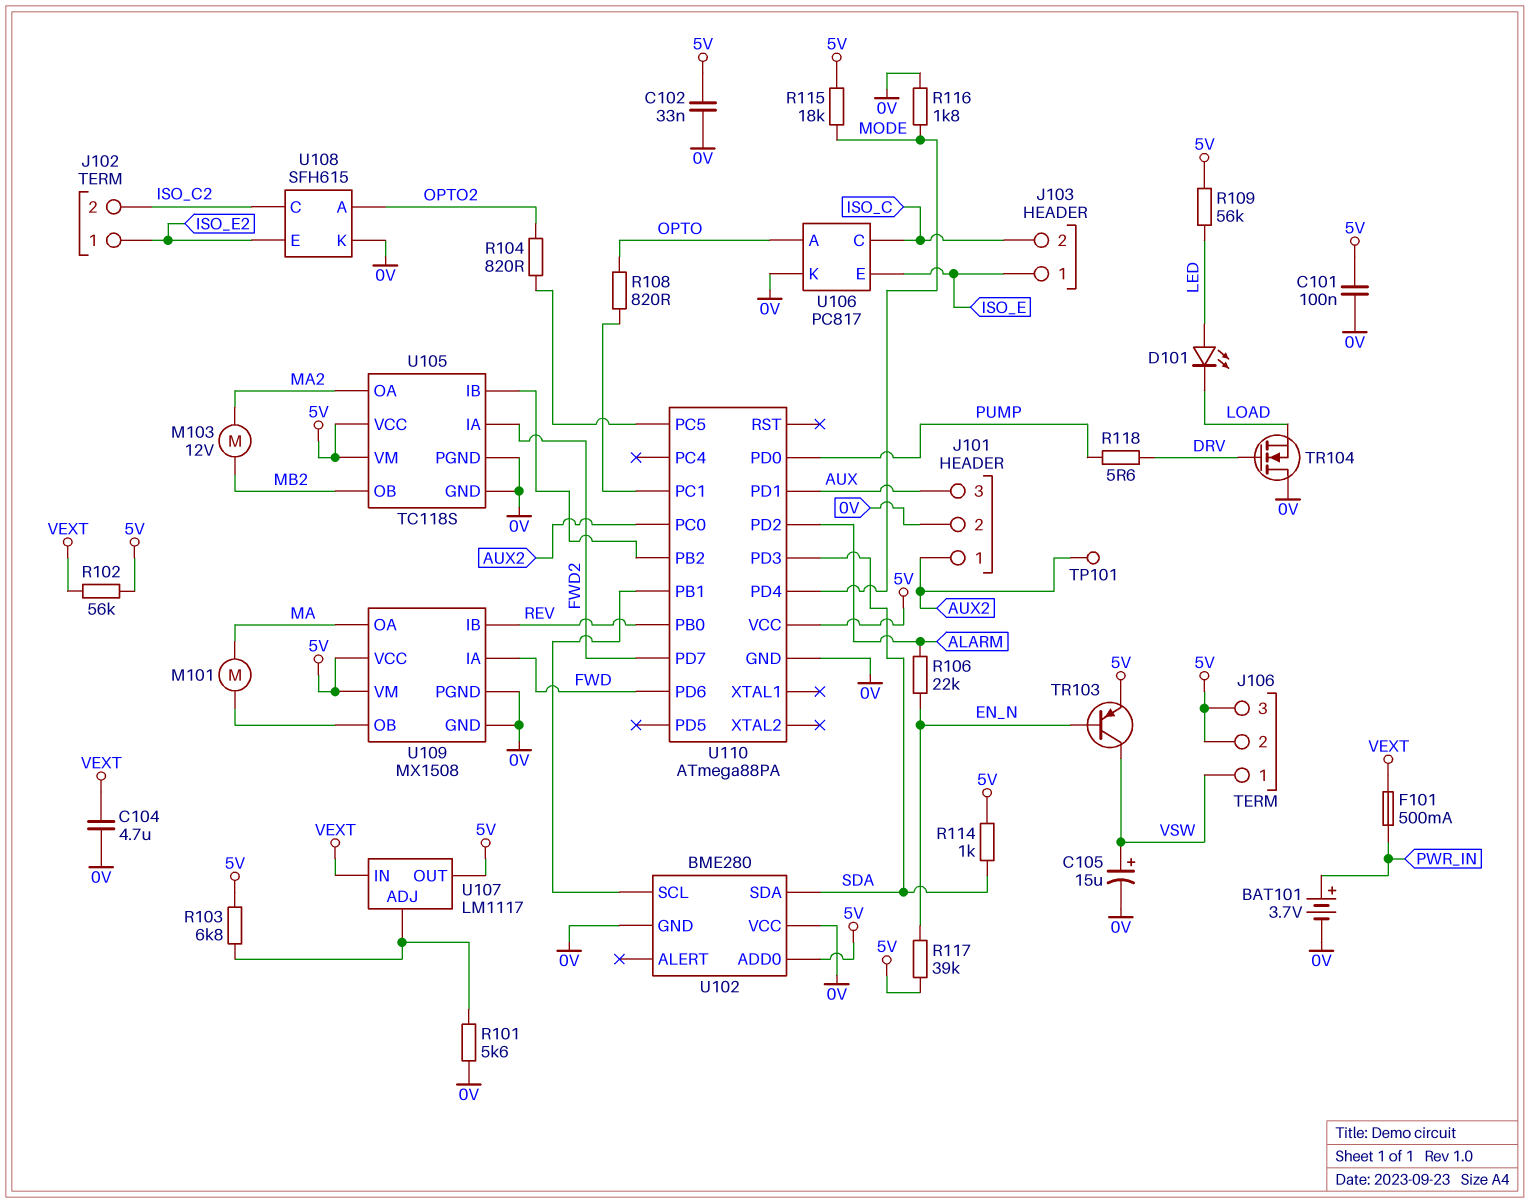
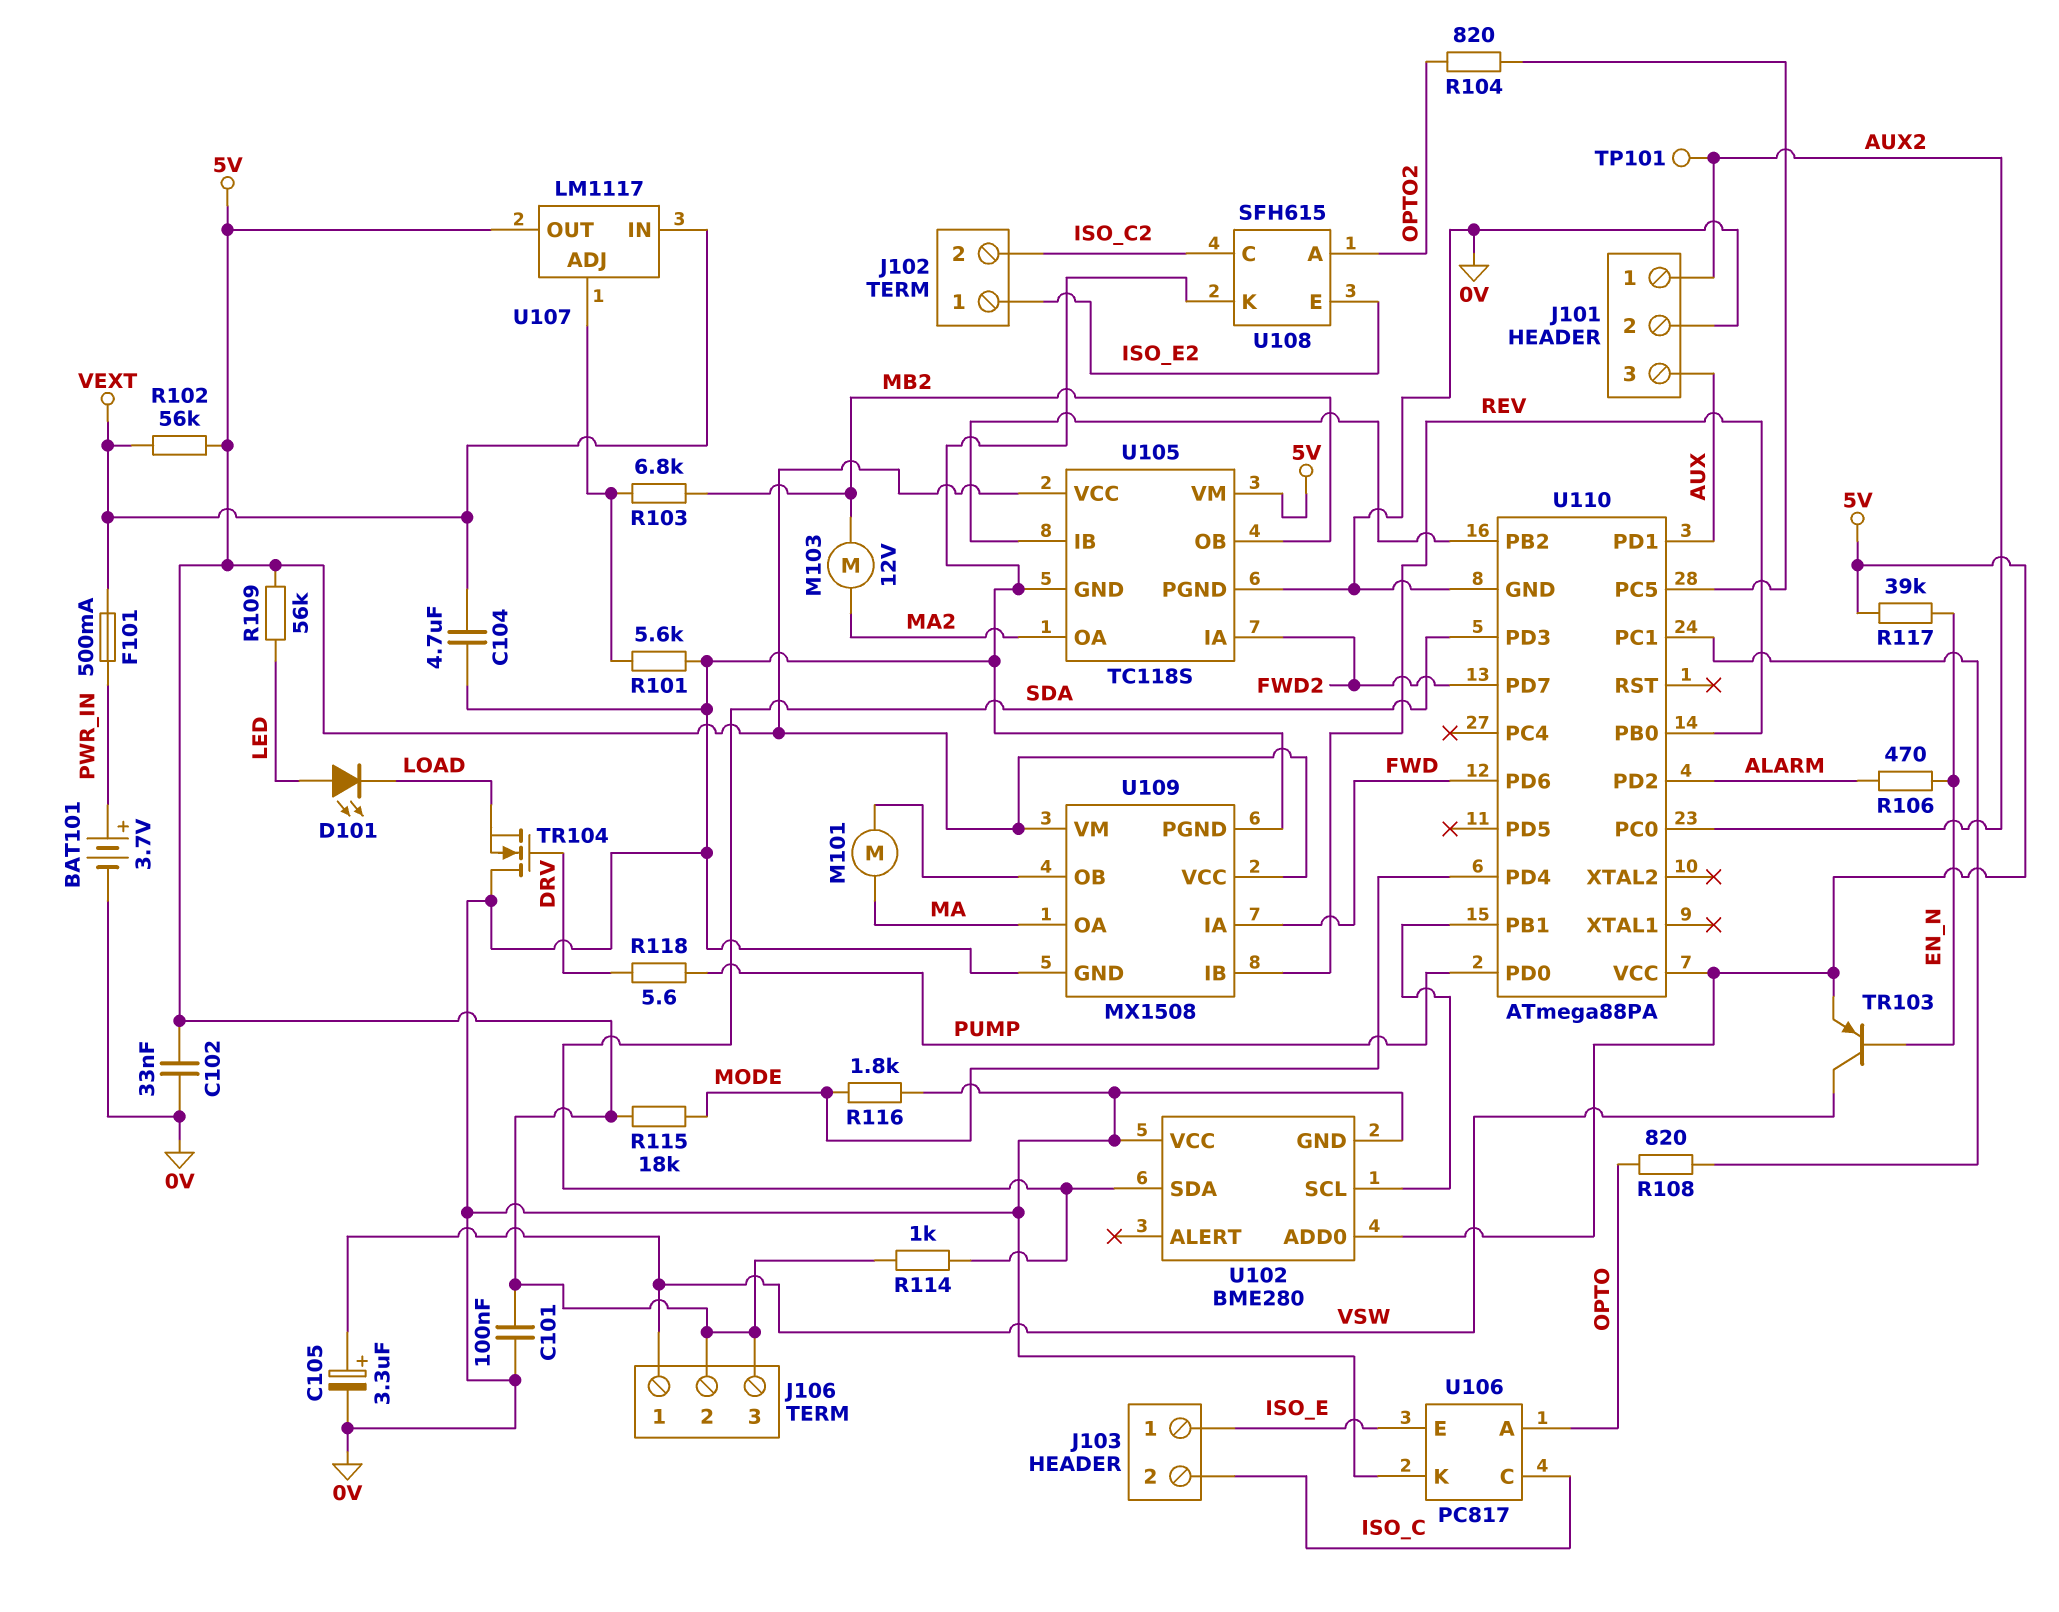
C105: 15uF (plus VSW, minus 0V) -> 3.3uF (plus VSW, minus 0V)
R103: 6.8k (5V, U107/ADJ) -> 6.8k (MB2, U107/ADJ)
R106: 22k (ALARM, EN_N) -> 470 (ALARM, EN_N)

